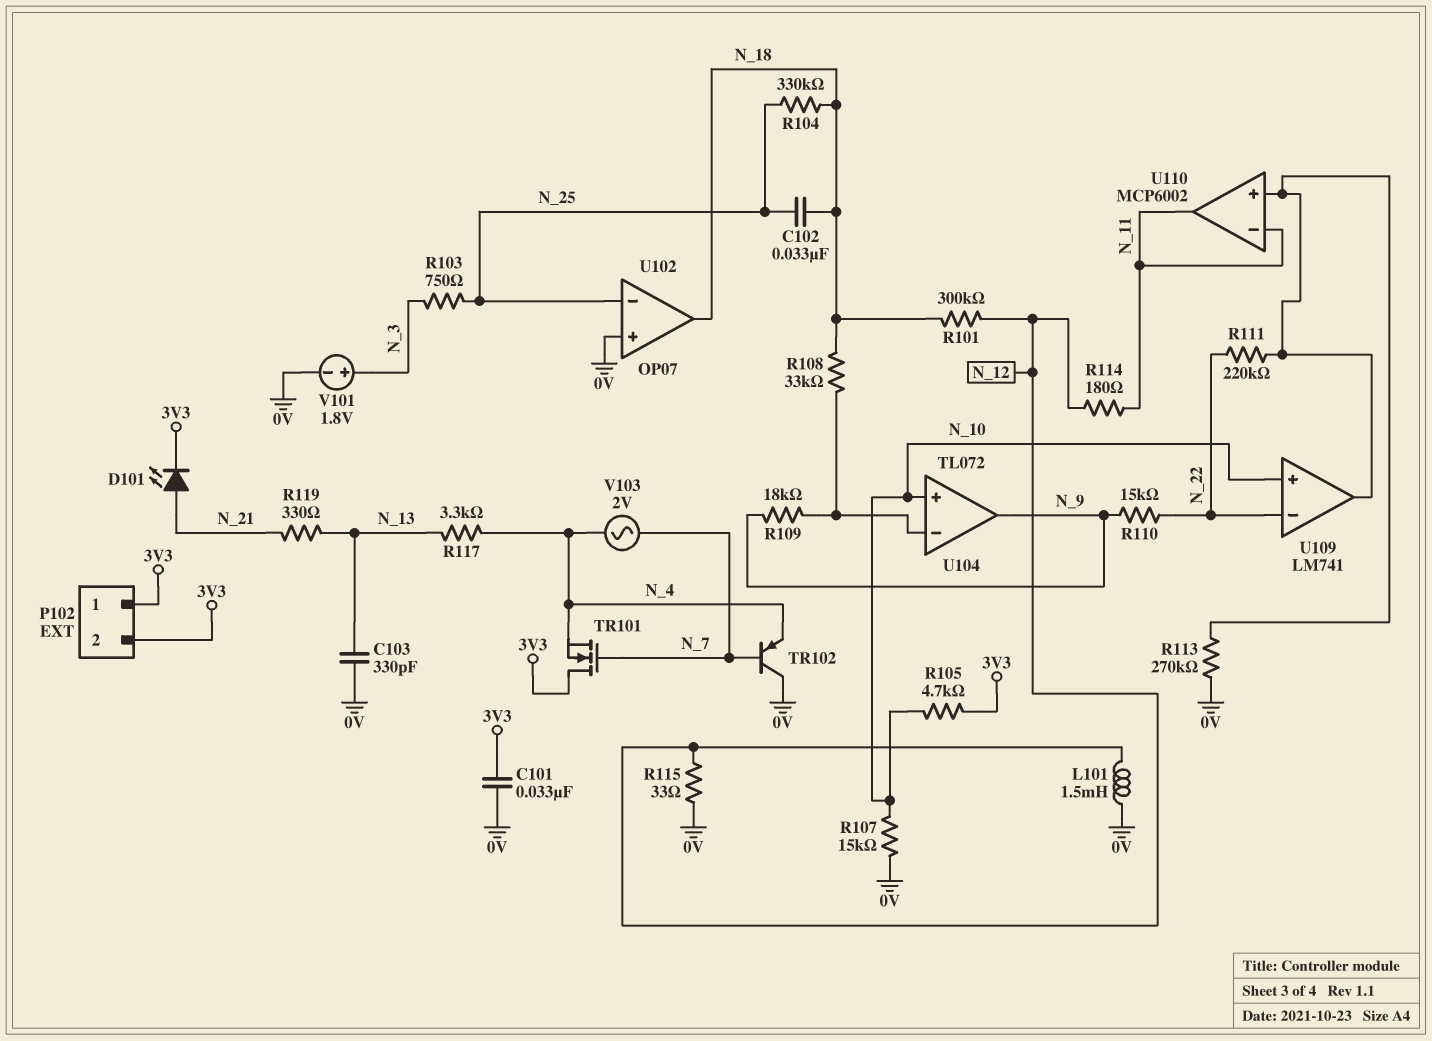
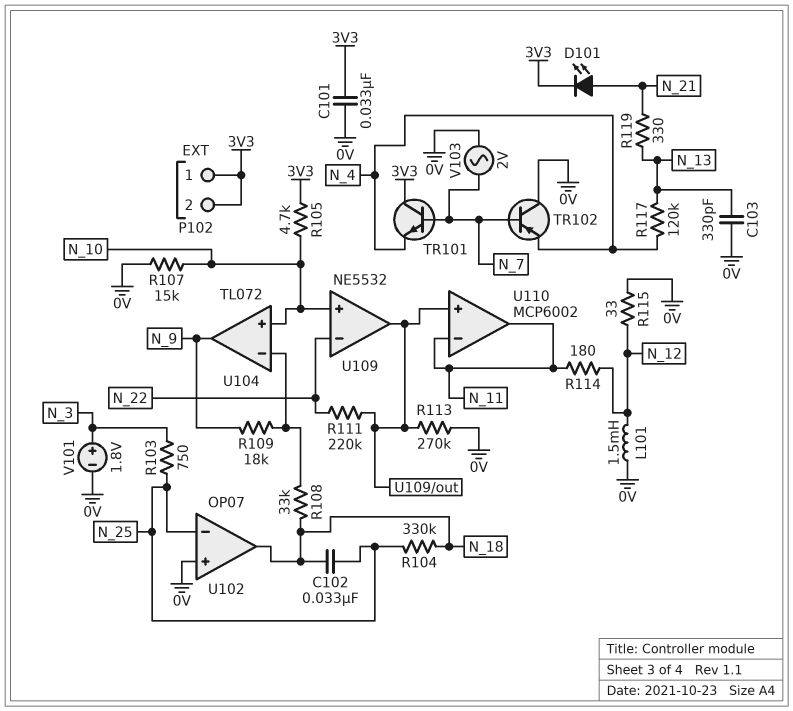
R101: 300k (N_12, N_18) -> none
R110: 15k (N_9, N_22) -> none
R117: 3.3k (N_4, N_13) -> 120k (N_4, N_13)
TR101: NMOS (G N_7, D 3V3, S N_4) -> NPN (B N_7, C 3V3, E N_4)
U109: LM741 -> NE5532
V103: AC 2V (N_4, N_7) -> AC 2V (0V, N_7)

